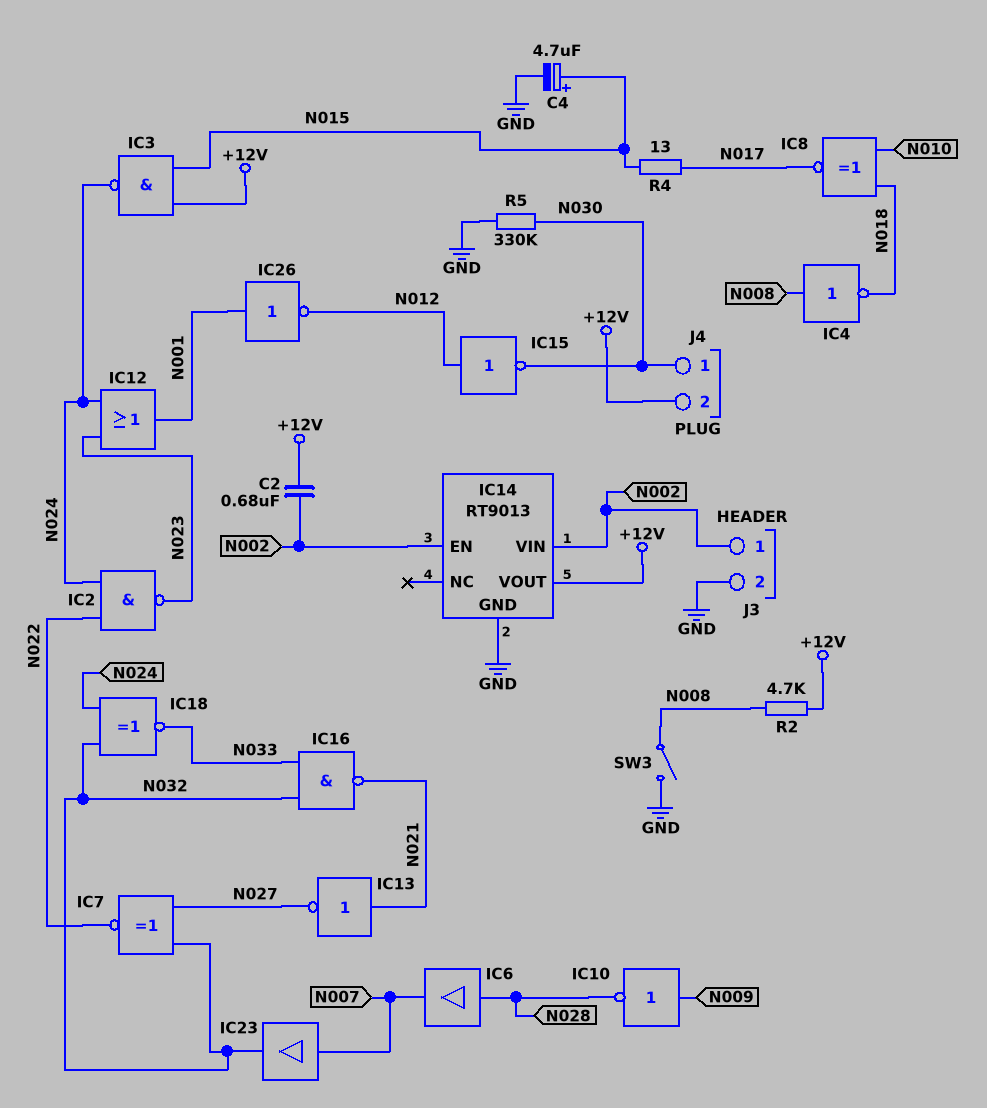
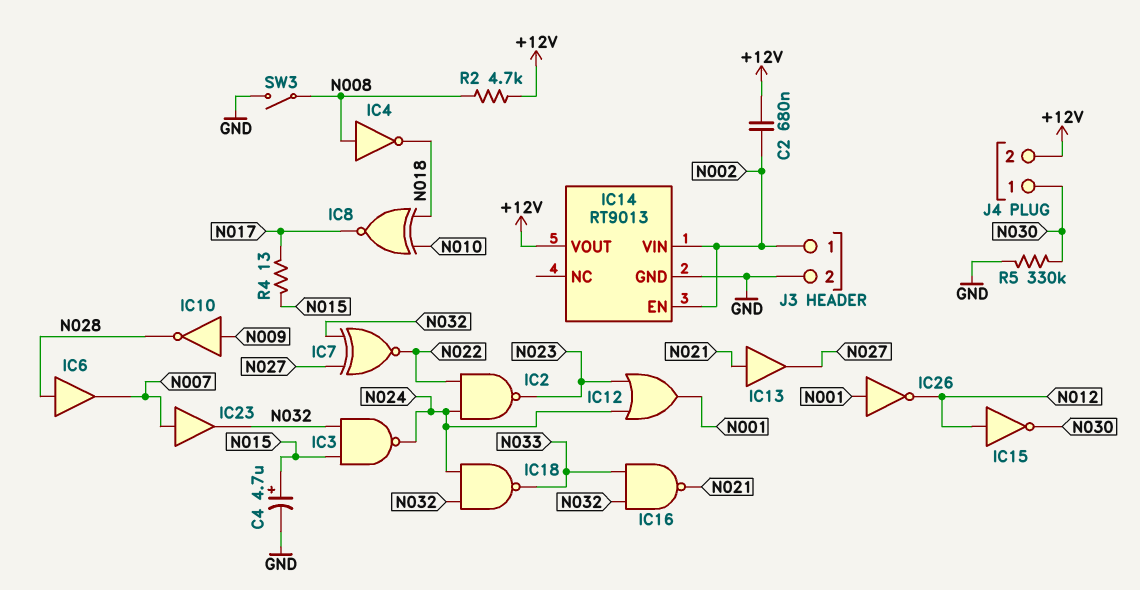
IC3: NAND (in +12V, in N015, out N024) -> NAND (in N015, in N032, out N024)
IC13: NOT (in N021, out N027) -> buffer (in N021, out N027)
IC18: XNOR (in N024, in N032, out N033) -> NAND (in N024, in N032, out N033)

